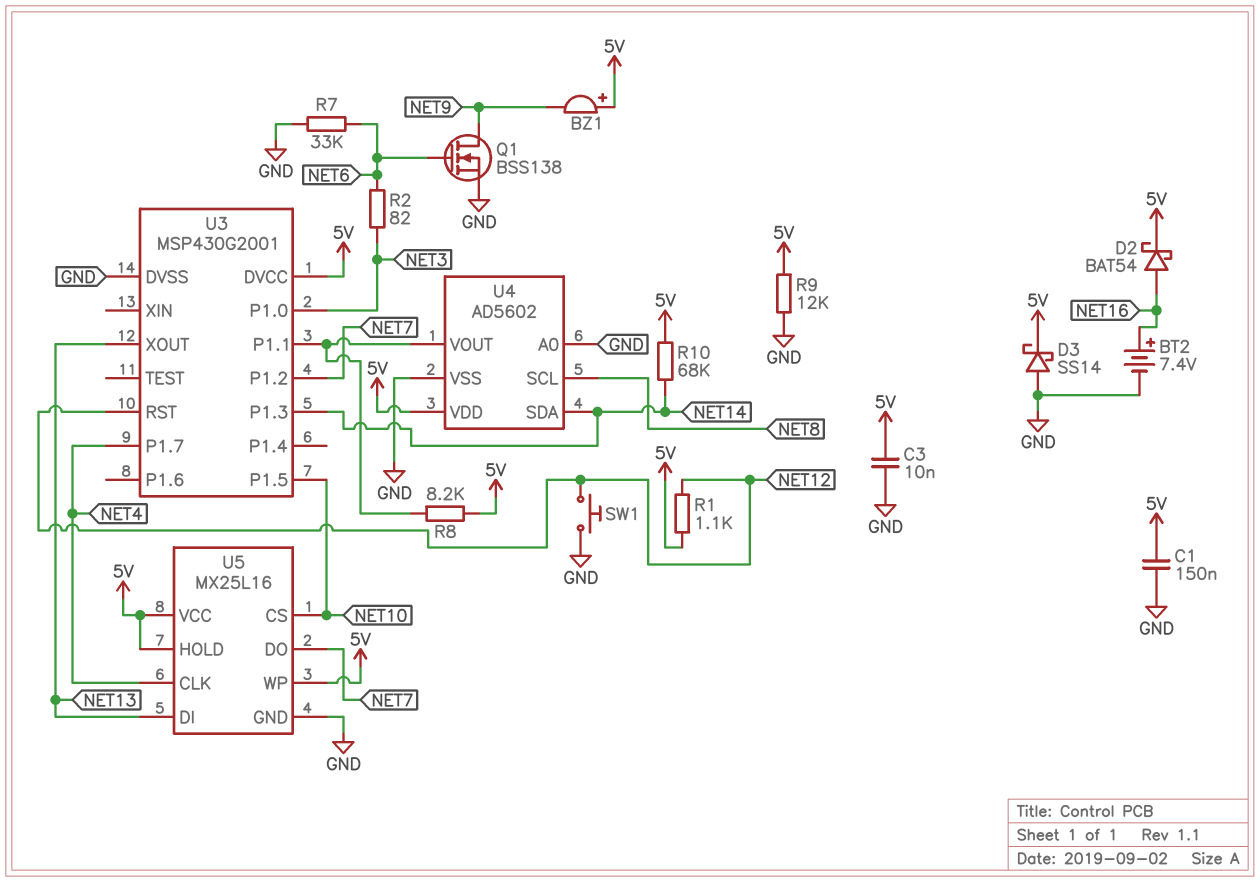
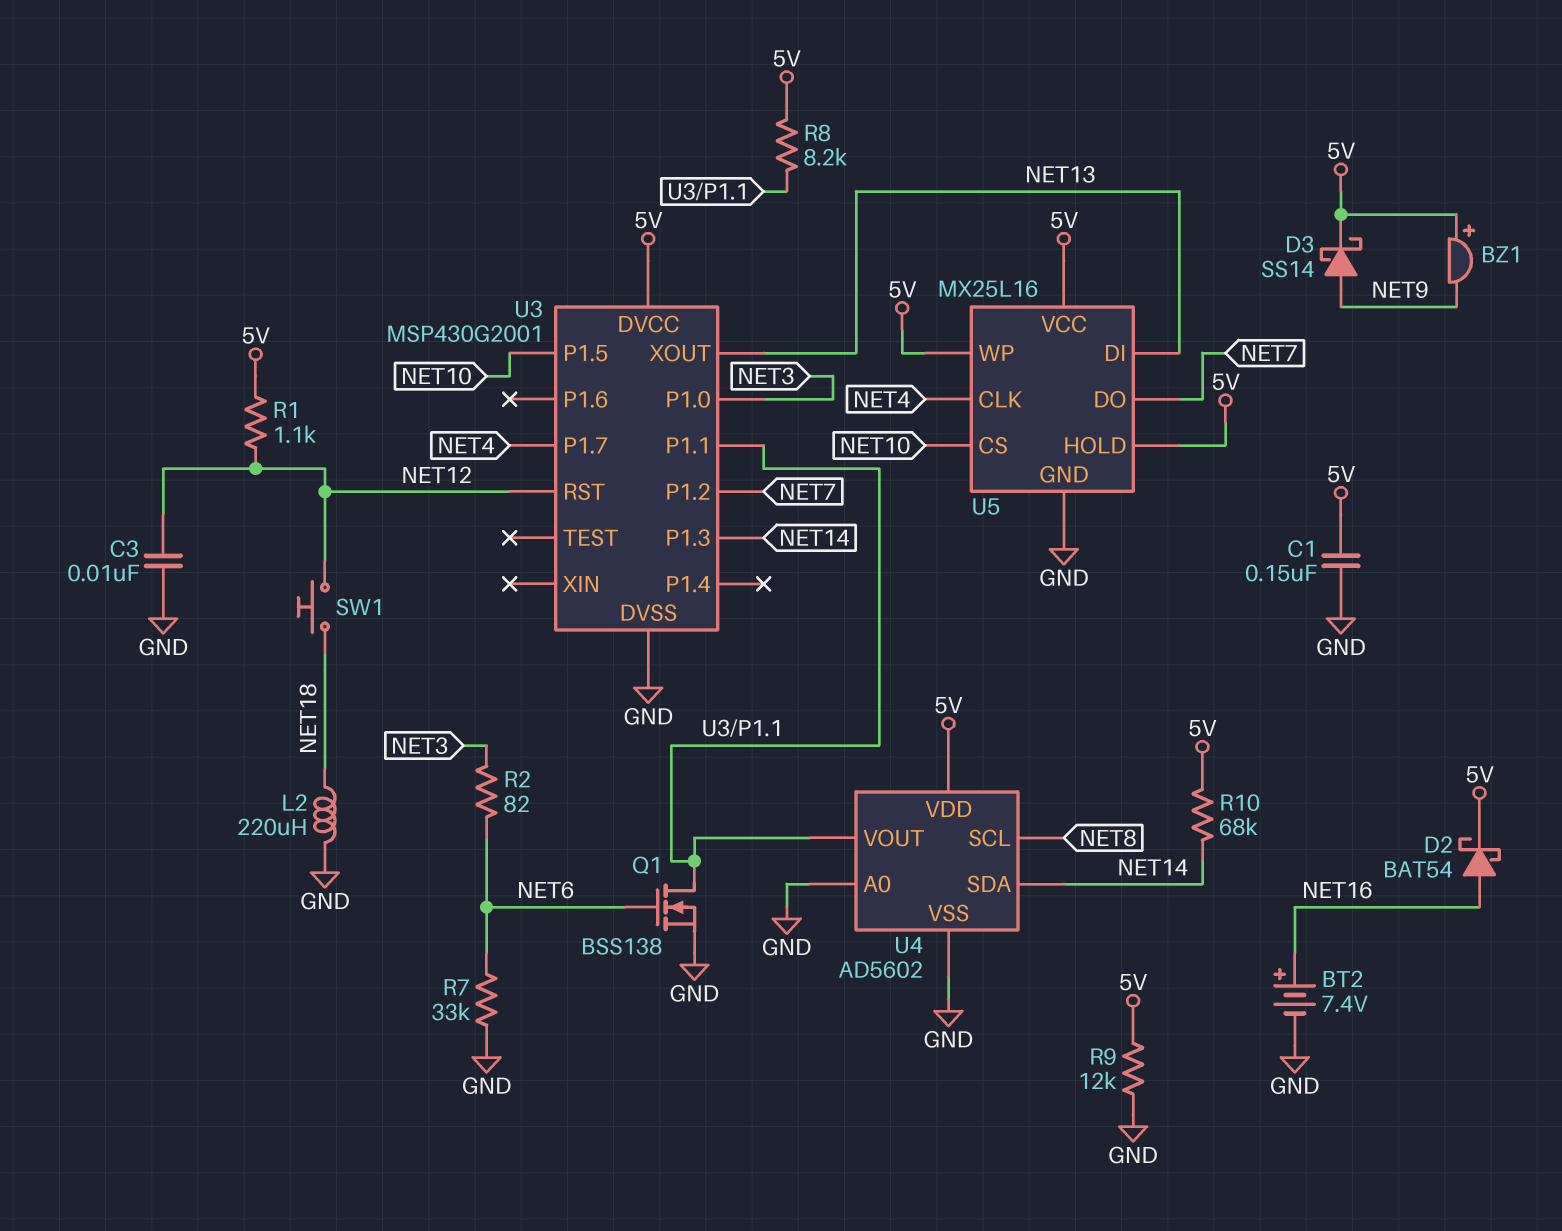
C3: 10nF (5V, GND) -> 10nF (GND, NET12)
D3: schottky SS14 (A GND, K 5V) -> schottky SS14 (A NET9, K 5V)
L2: none -> 220uH (GND, NET18)
Q1: NMOS BSS138 (G NET6, D NET9, S GND) -> NMOS BSS138 (G NET6, D U3/P1.1, S GND)
SW1: button (GND, NET12) -> button (NET12, NET18)

